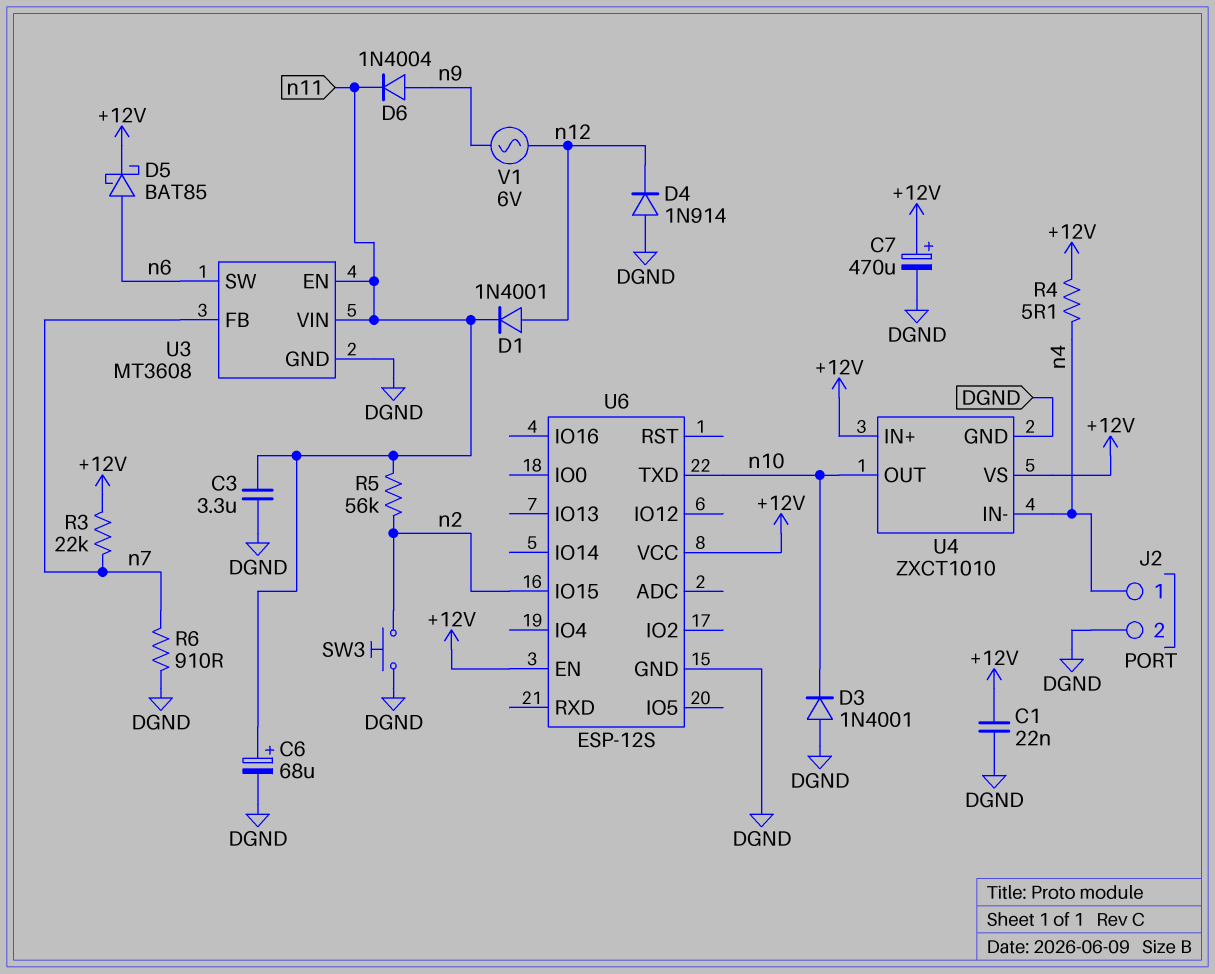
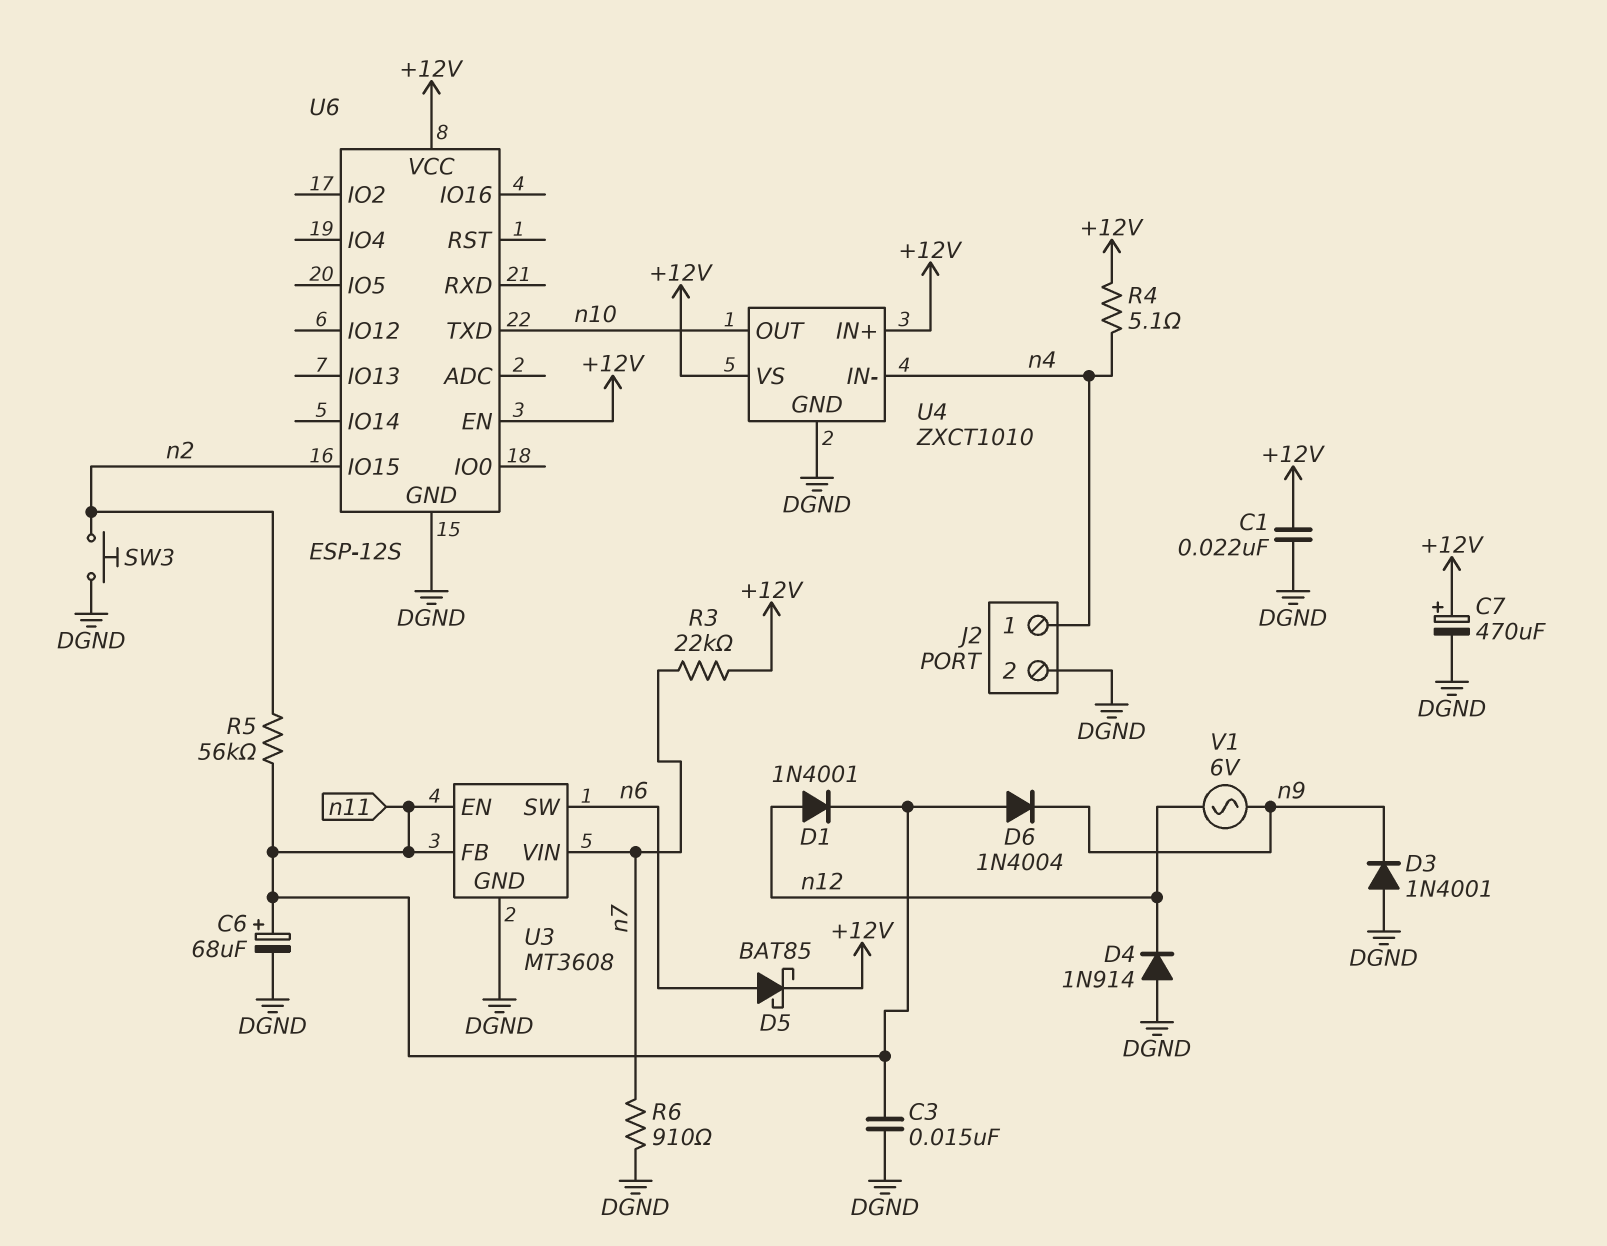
C3: 3.3uF (DGND, n11) -> 15nF (DGND, n11)
D3: diode 1N4001 (A DGND, K n10) -> diode 1N4001 (A DGND, K n9)
D6: diode 1N4004 (A n9, K n11) -> diode 1N4004 (A n11, K n9)
U3 pin FB: n7 -> n11
U3 pin VIN: n11 -> n7

